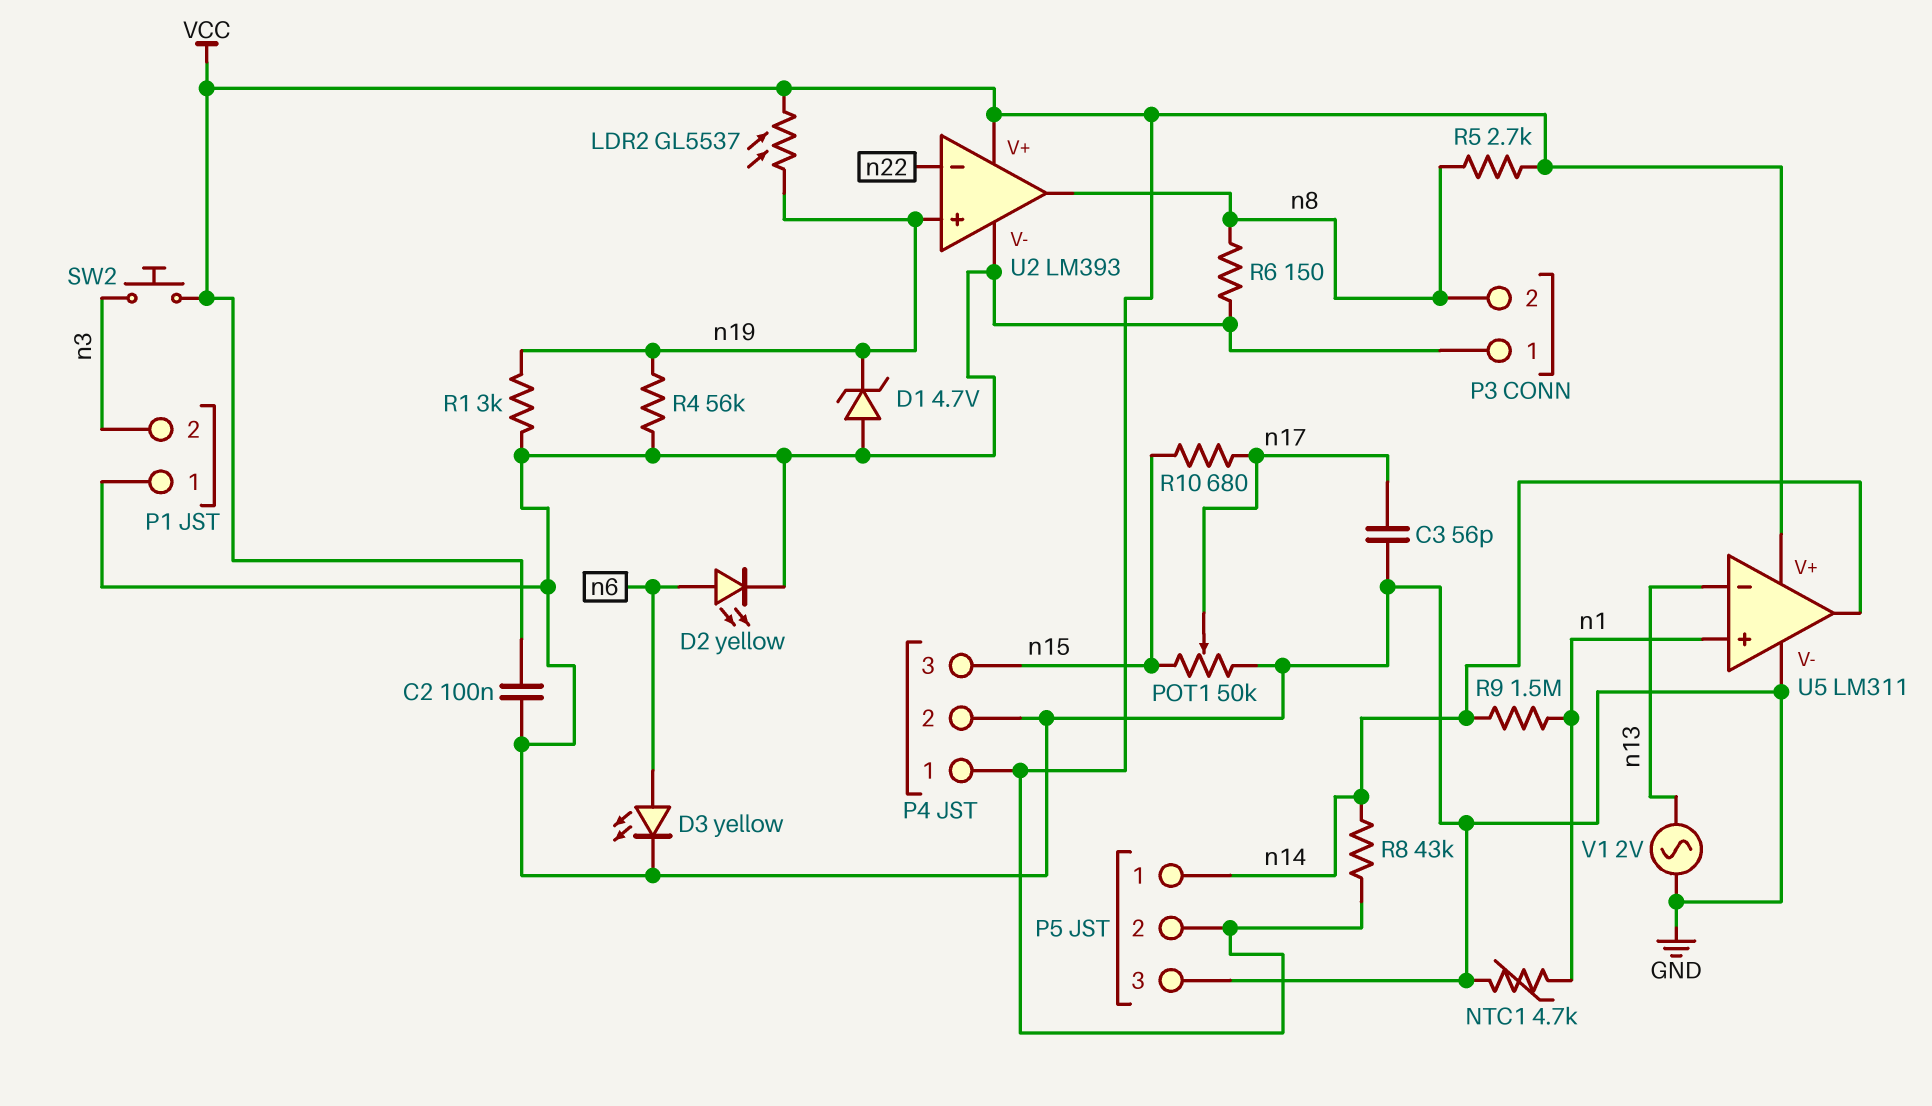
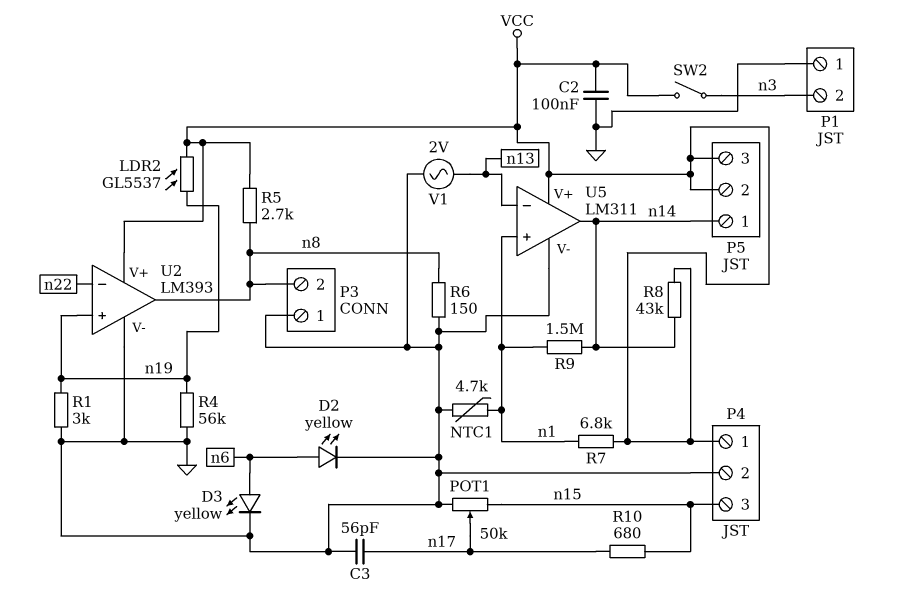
D1: zener 4.7V (A GND, K n19) -> none
P5 pin 3: GND -> VCC
R7: none -> 6.8k (VCC, n1)
SW2: button (VCC, n3) -> switch (VCC, n3)

